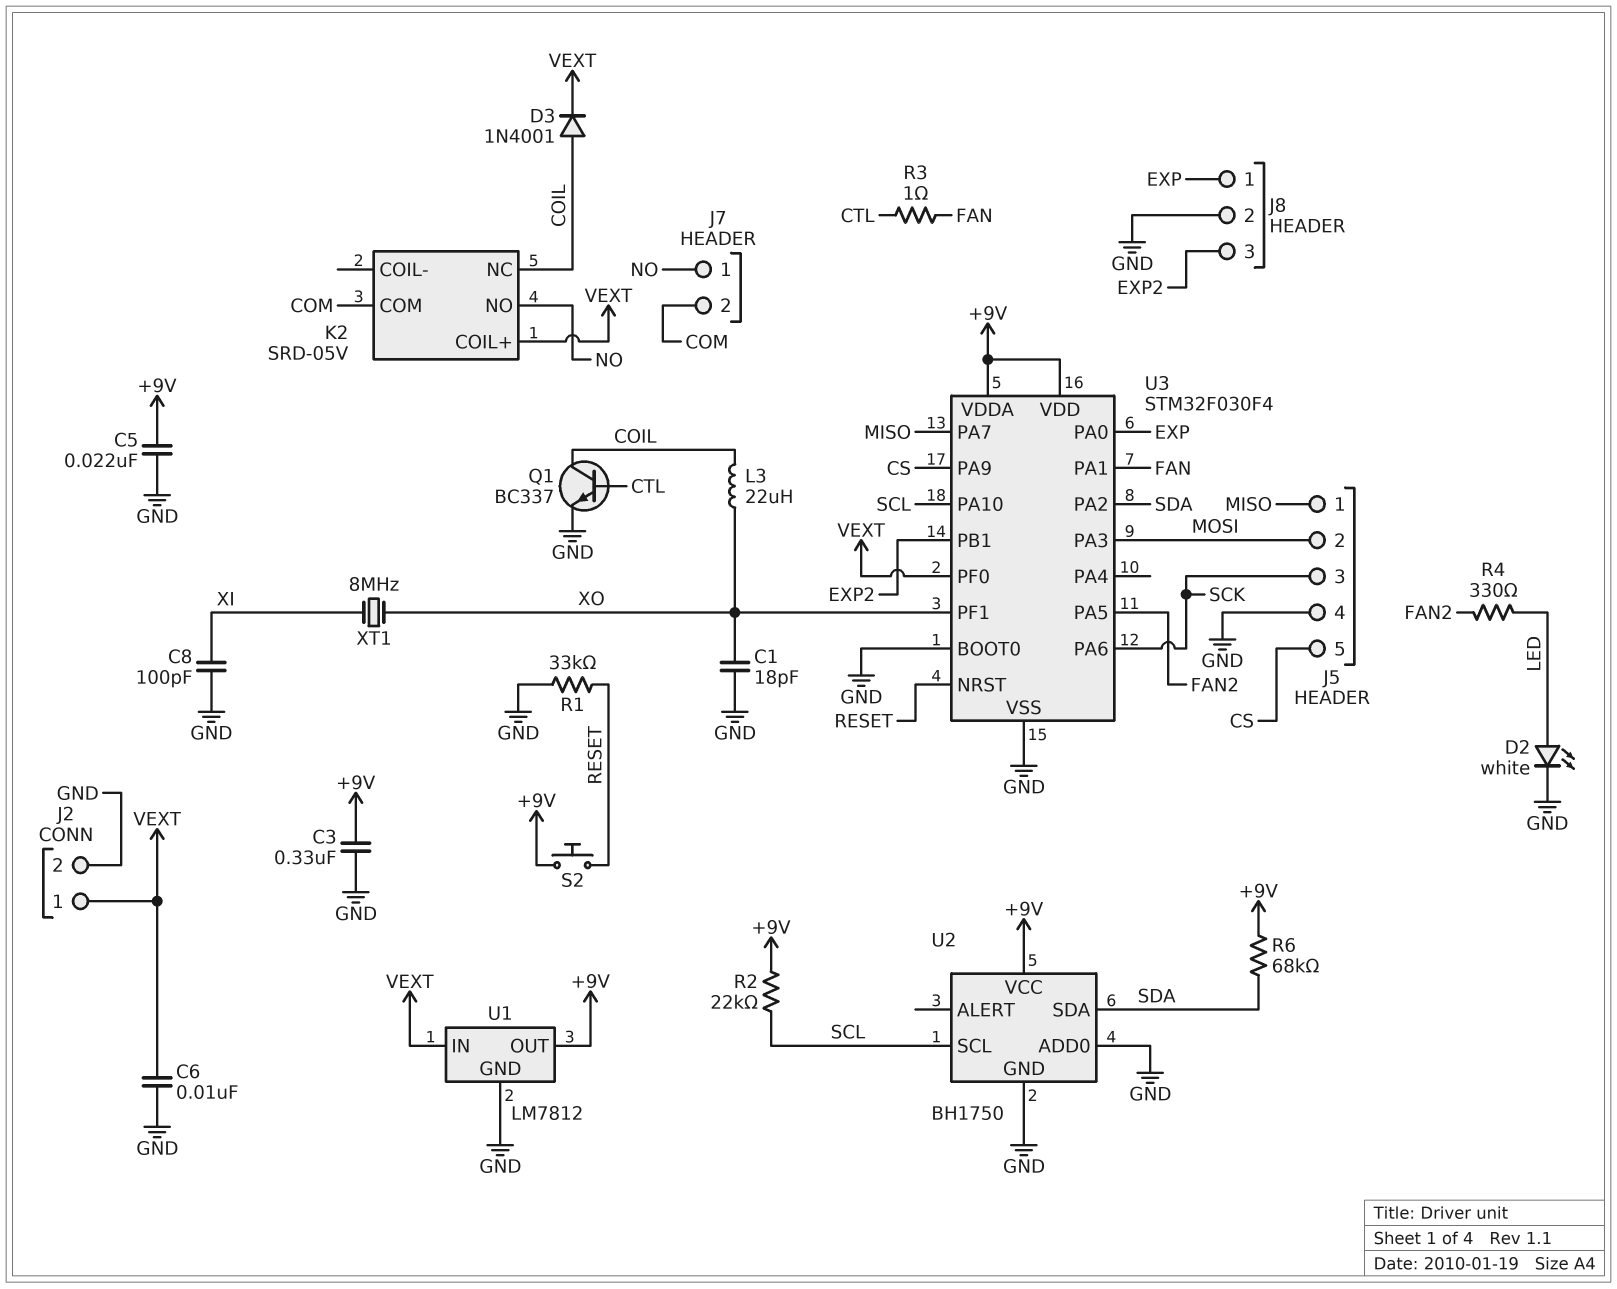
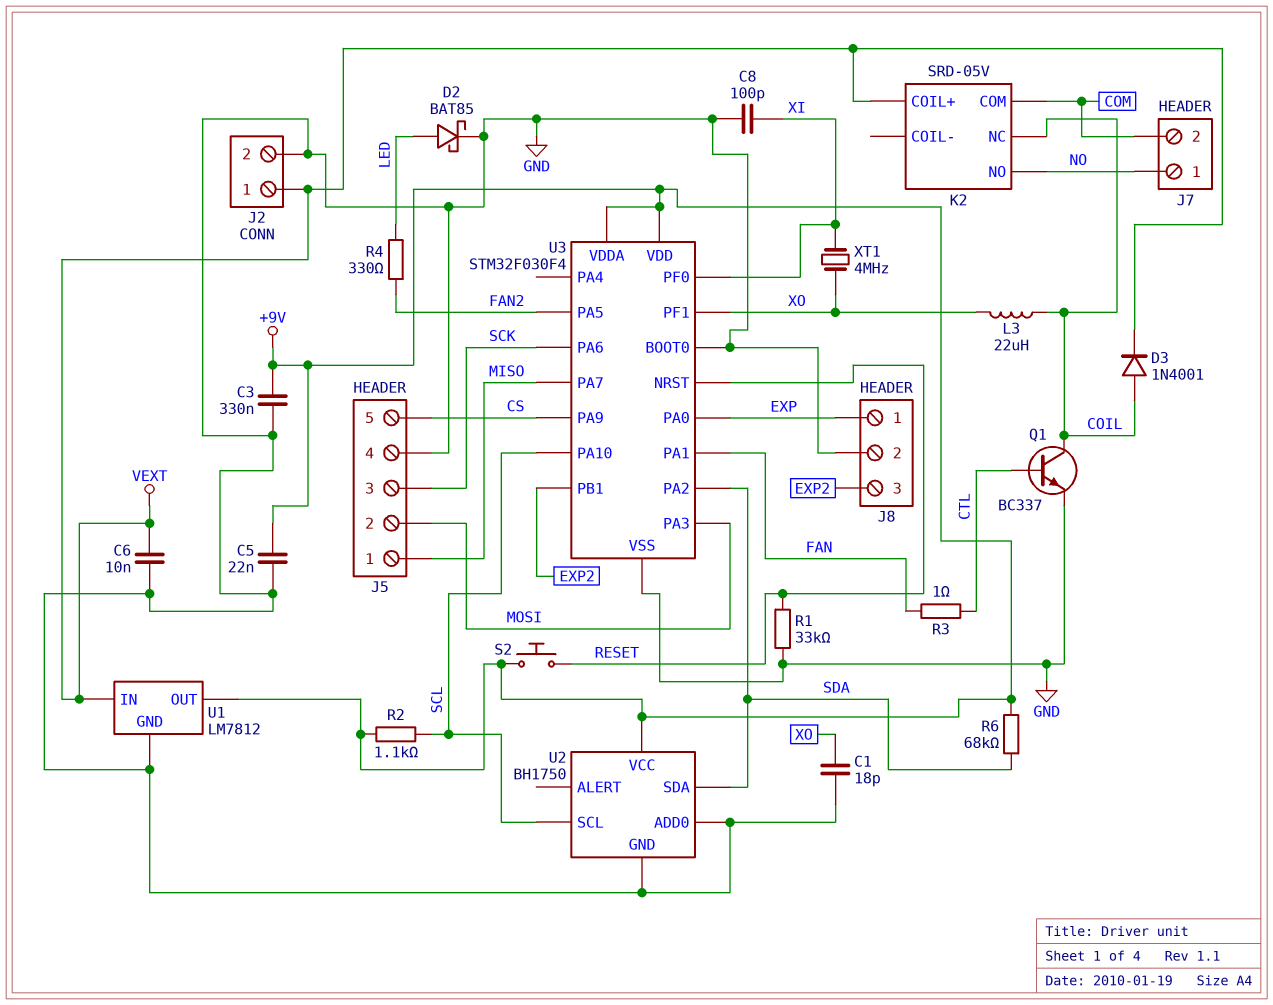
D2: LED white (A LED, K GND) -> schottky BAT85 (A LED, K GND)
R2: 22k (+9V, SCL) -> 1.1k (+9V, SCL)
U3 pin PF0: VEXT -> XI
XT1: 8MHz (XI, XO) -> 4MHz (XI, XO)

